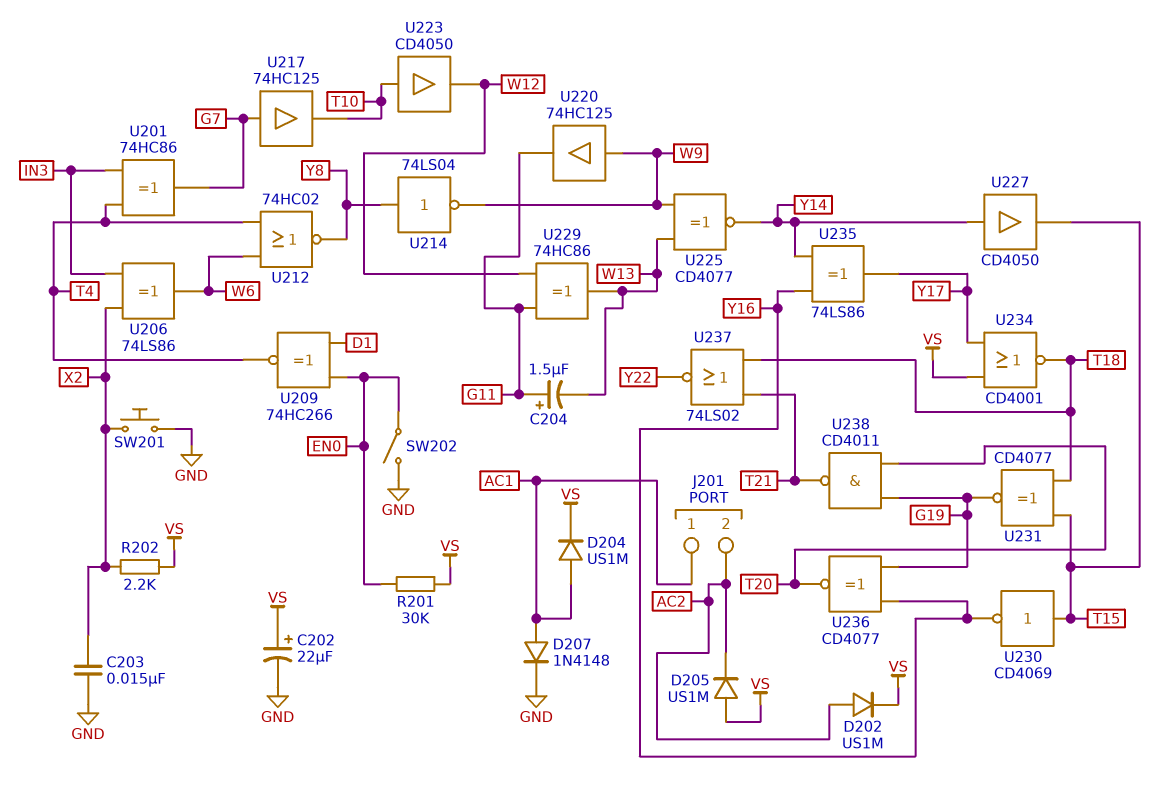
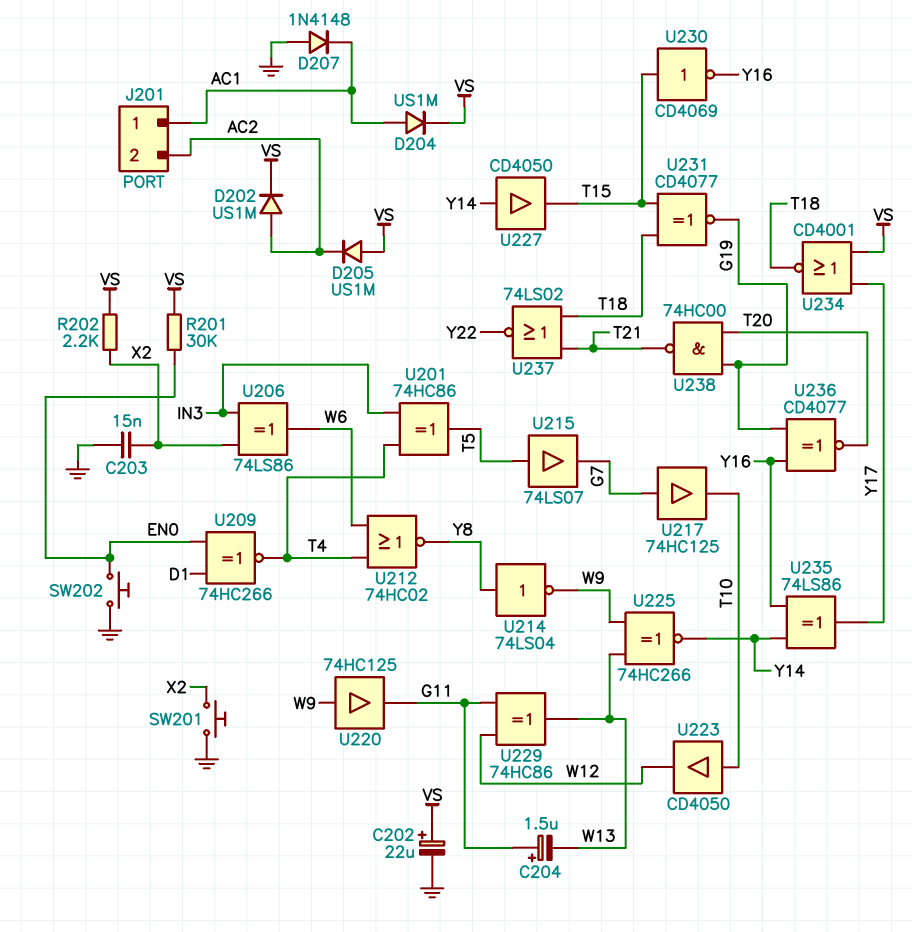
D207: diode 1N4148 (A AC1, K GND) -> diode 1N4148 (A GND, K AC1)
SW202: switch (EN0, GND) -> button (EN0, GND)
U201: XOR 74HC86 (in IN3, in T4, out G7) -> XOR 74HC86 (in IN3, in T4, out T5)
U215: none -> buffer 74LS07 (in T5, out G7)
U225: XNOR CD4077 (in W9, in W13, out Y14) -> XNOR 74HC266 (in W9, in W13, out Y14)
U238: NAND CD4011 (in G19, in T20, out T21) -> NAND 74HC00 (in G19, in T20, out T21)

